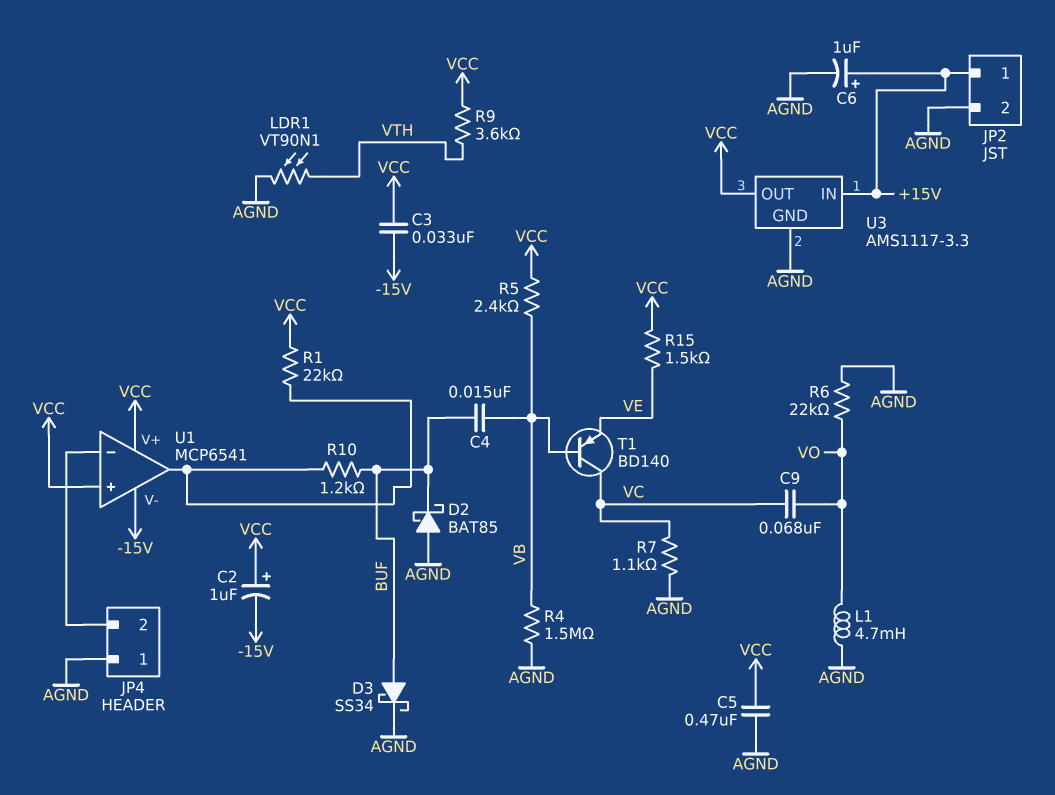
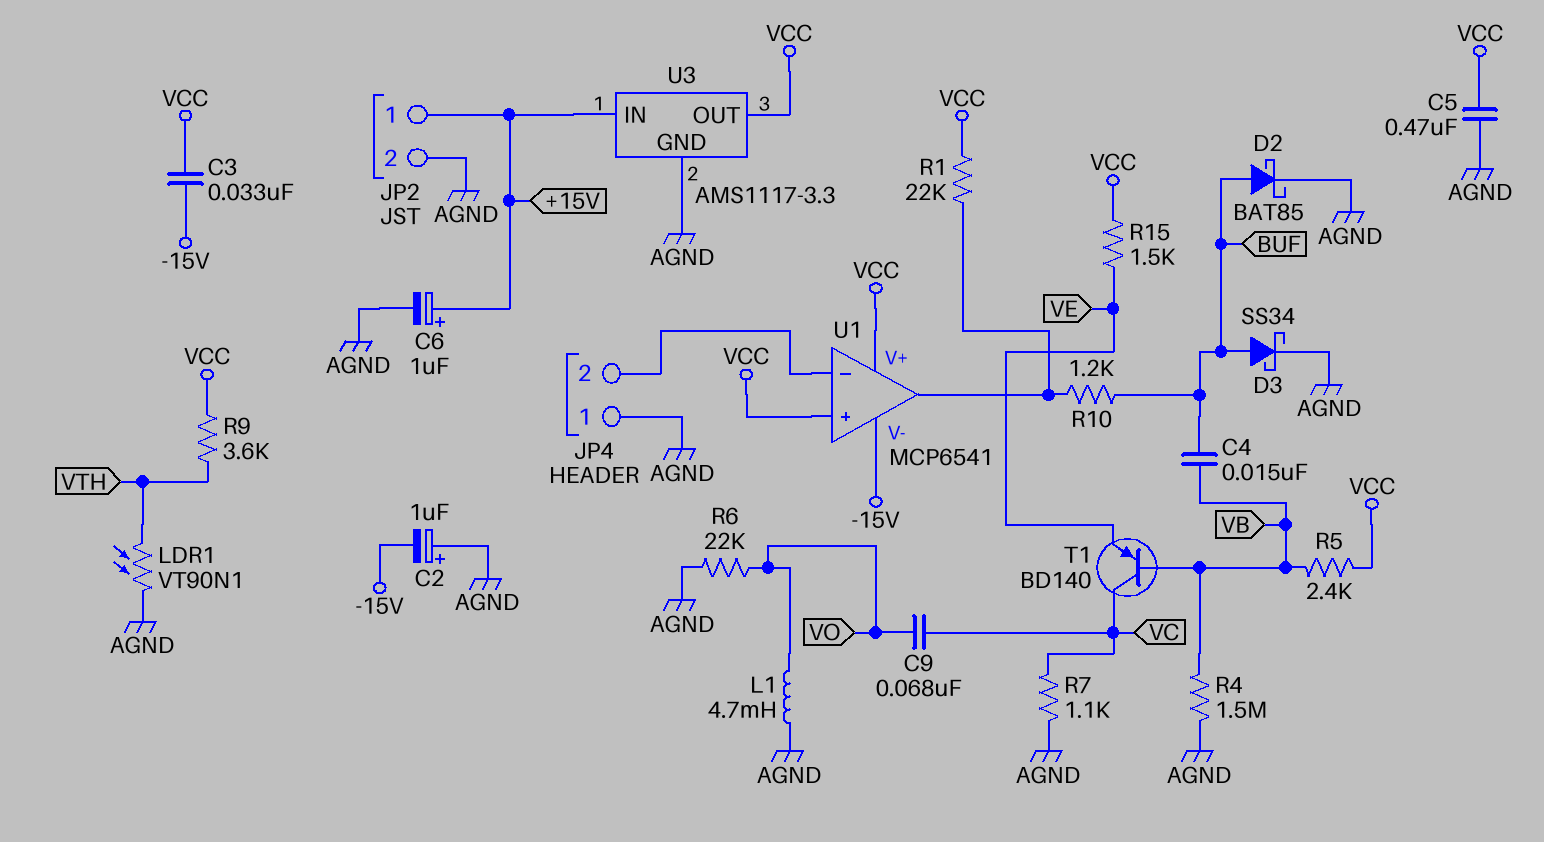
C2: 1uF (plus VCC, minus -15V) -> 1uF (plus AGND, minus -15V)
D2: schottky BAT85 (A AGND, K BUF) -> schottky BAT85 (A BUF, K AGND)

